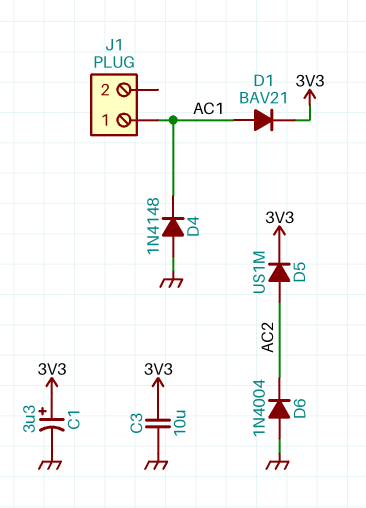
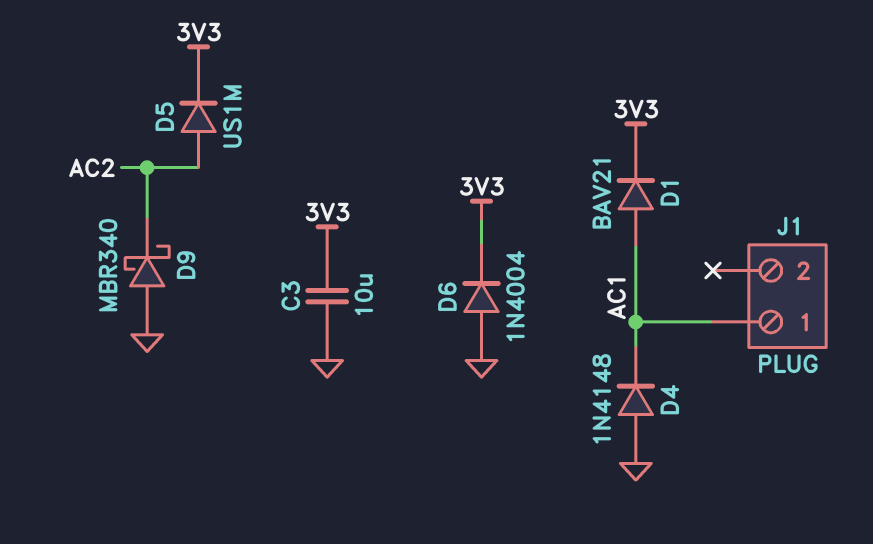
C1: 3.3uF (plus 3V3, minus GND) -> none
D6: diode 1N4004 (A GND, K AC2) -> diode 1N4004 (A GND, K 3V3)
D9: none -> schottky MBR340 (A GND, K AC2)

